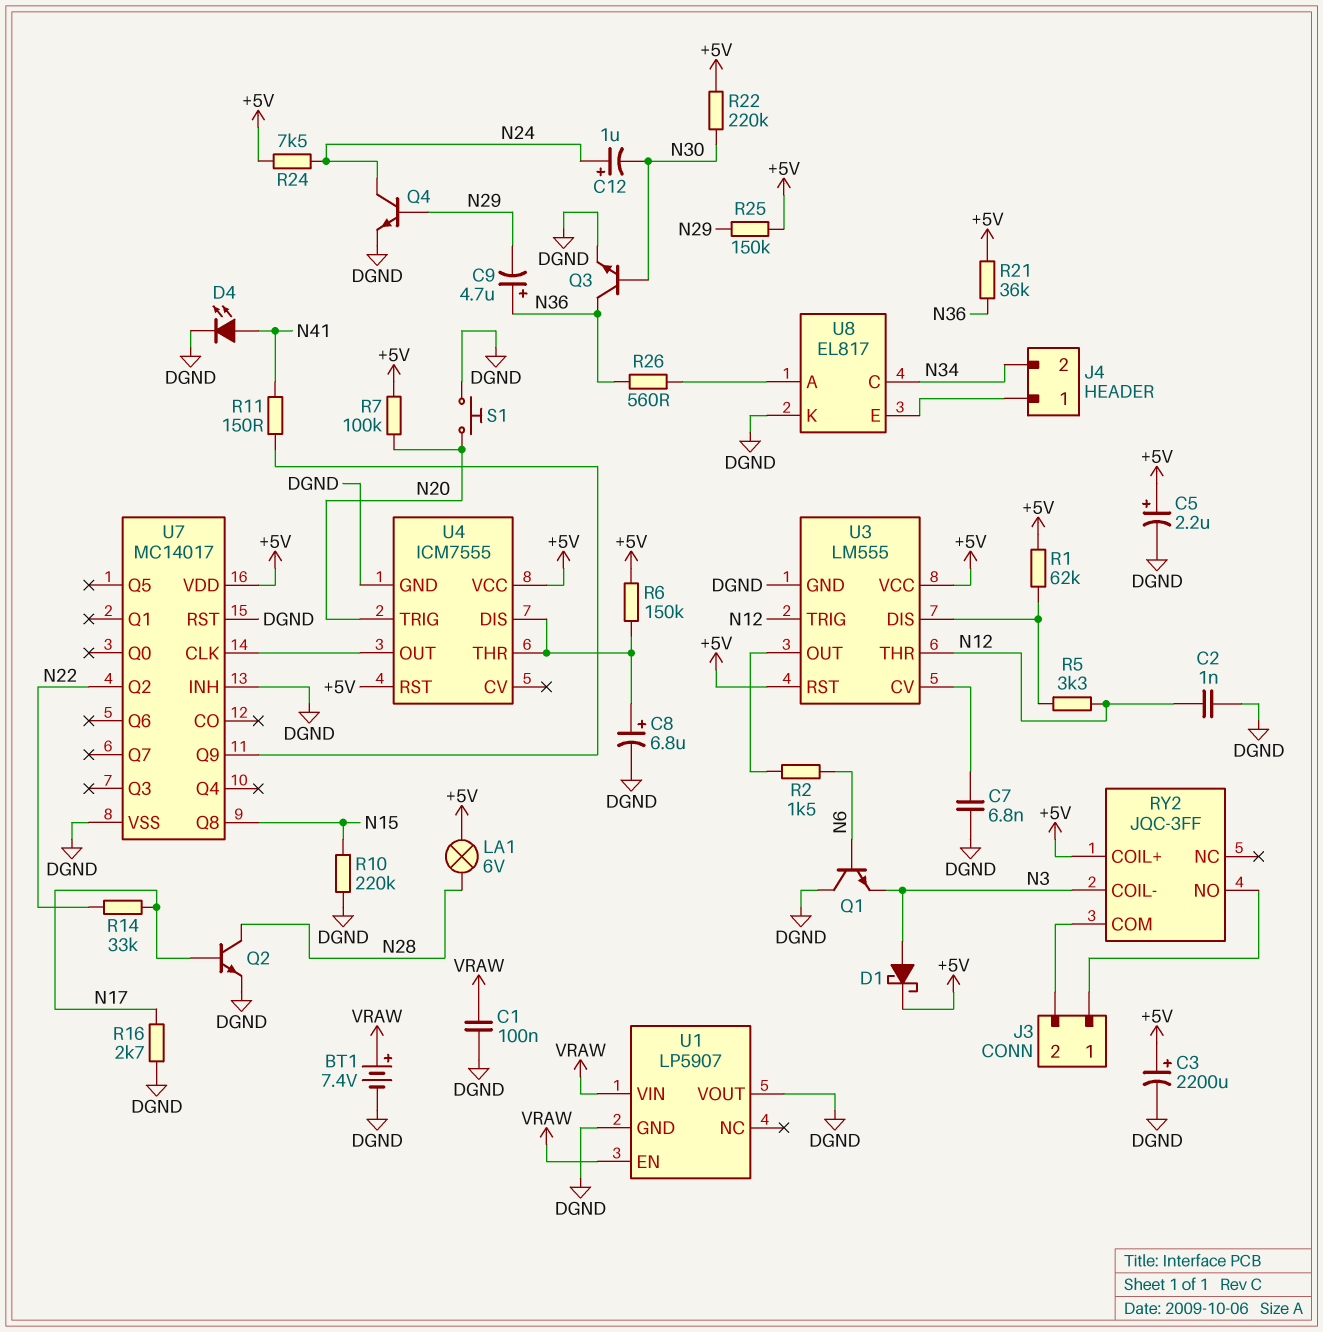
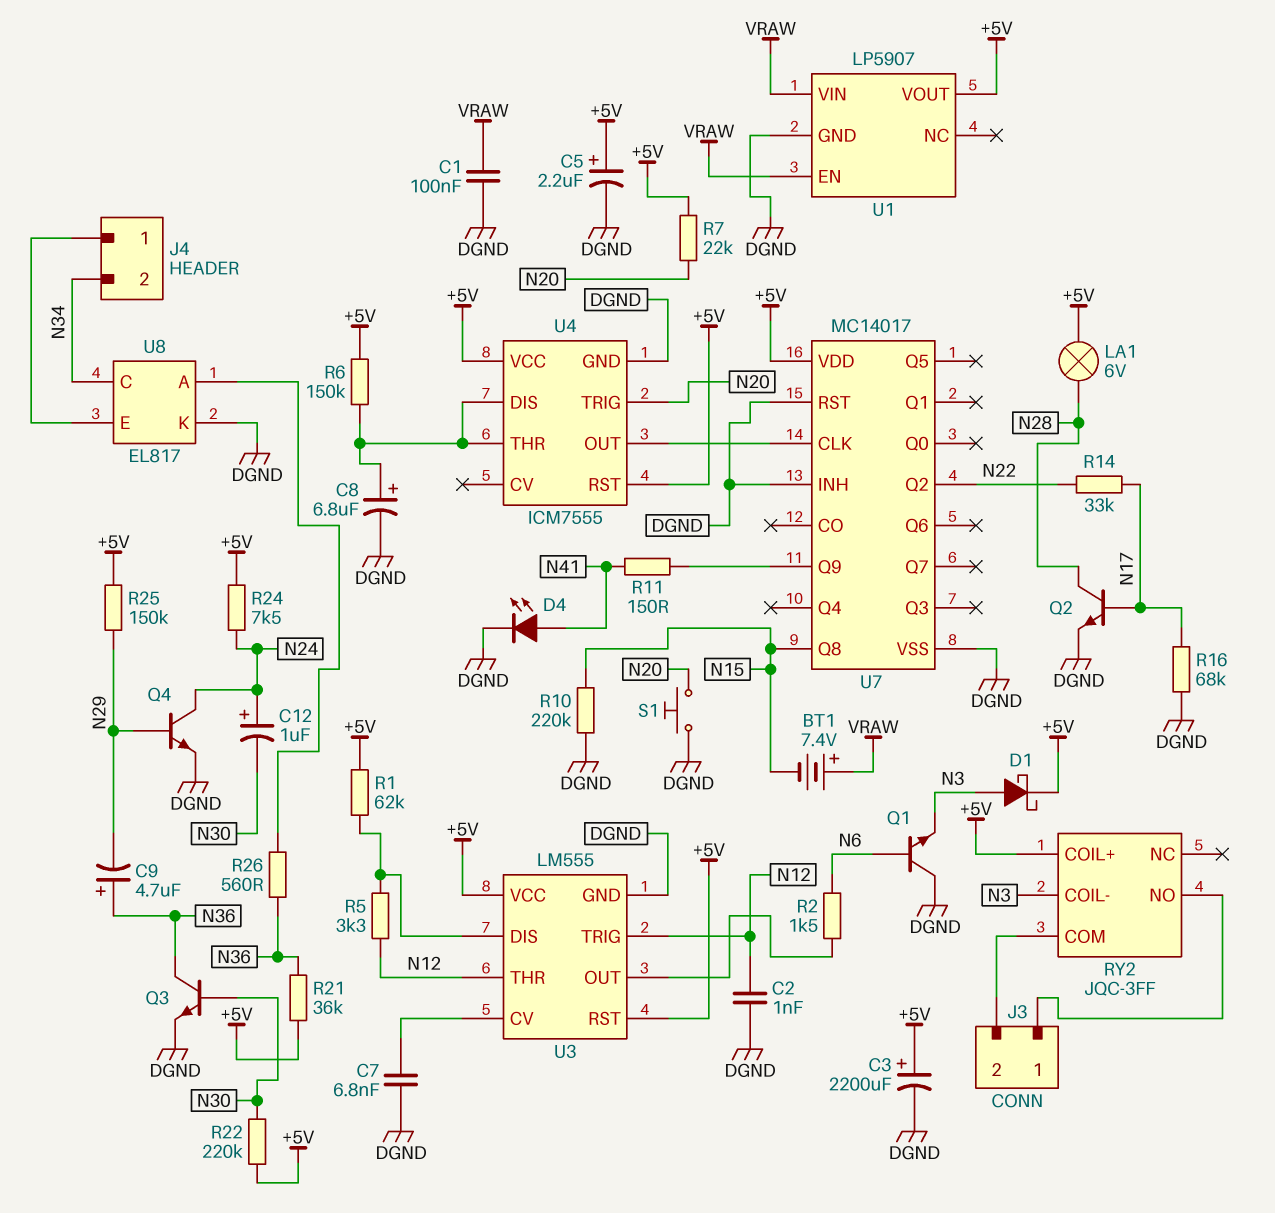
BT1: 7.4V (plus VRAW, minus DGND) -> 7.4V (plus VRAW, minus N15)
R7: 100k (+5V, N20) -> 22k (+5V, N20)
R16: 2.7k (DGND, N17) -> 68k (DGND, N17)
U1 pin VOUT: DGND -> +5V

